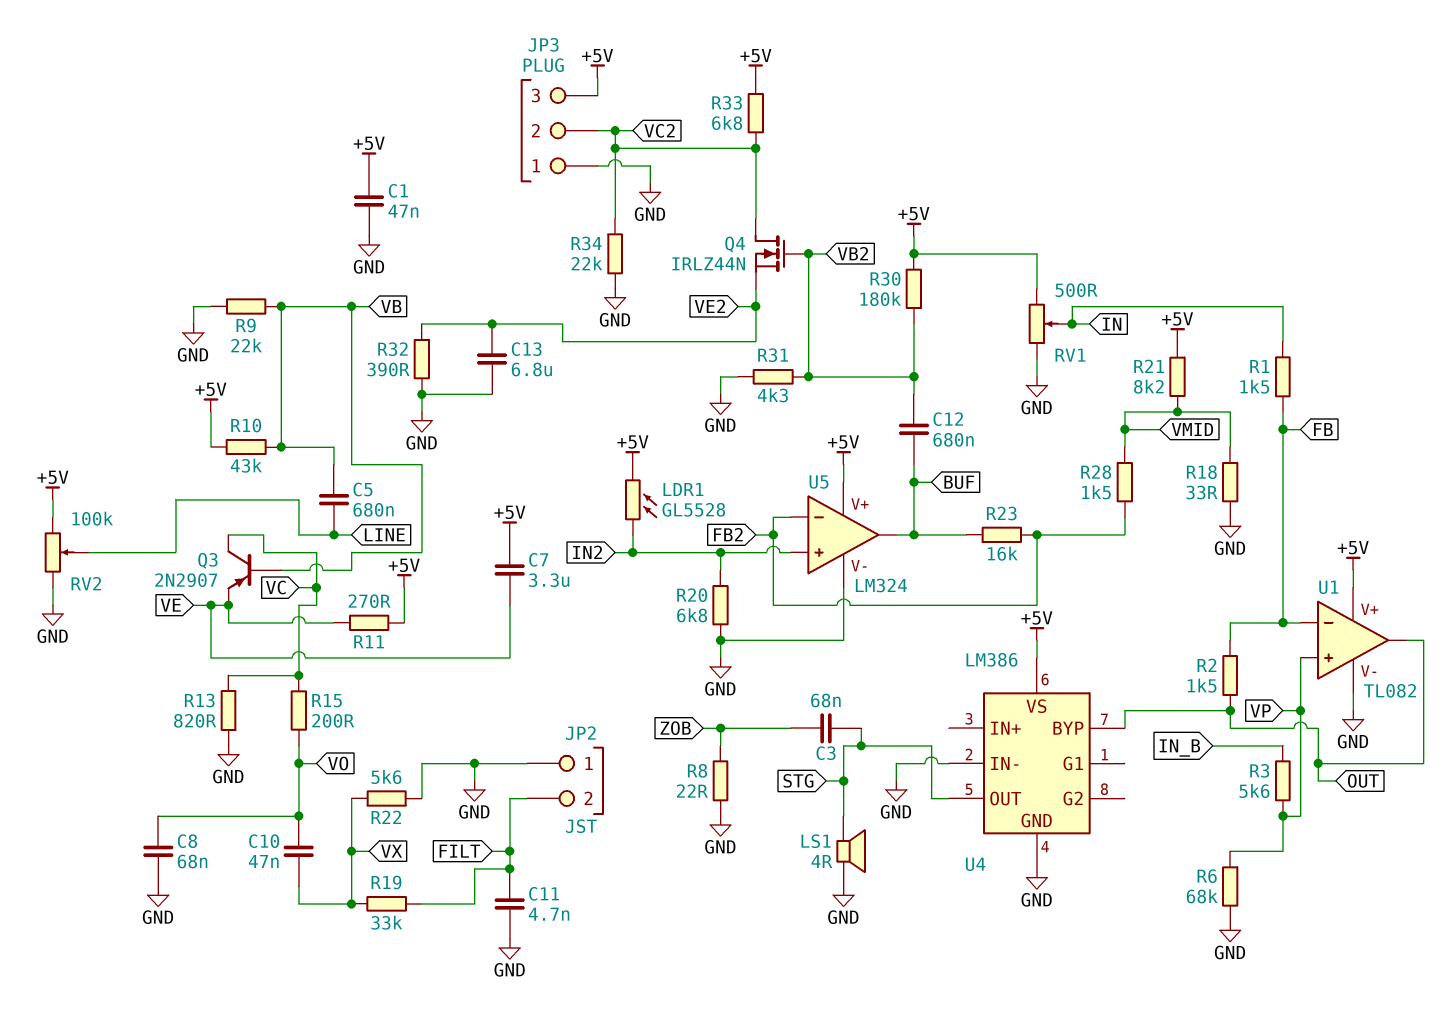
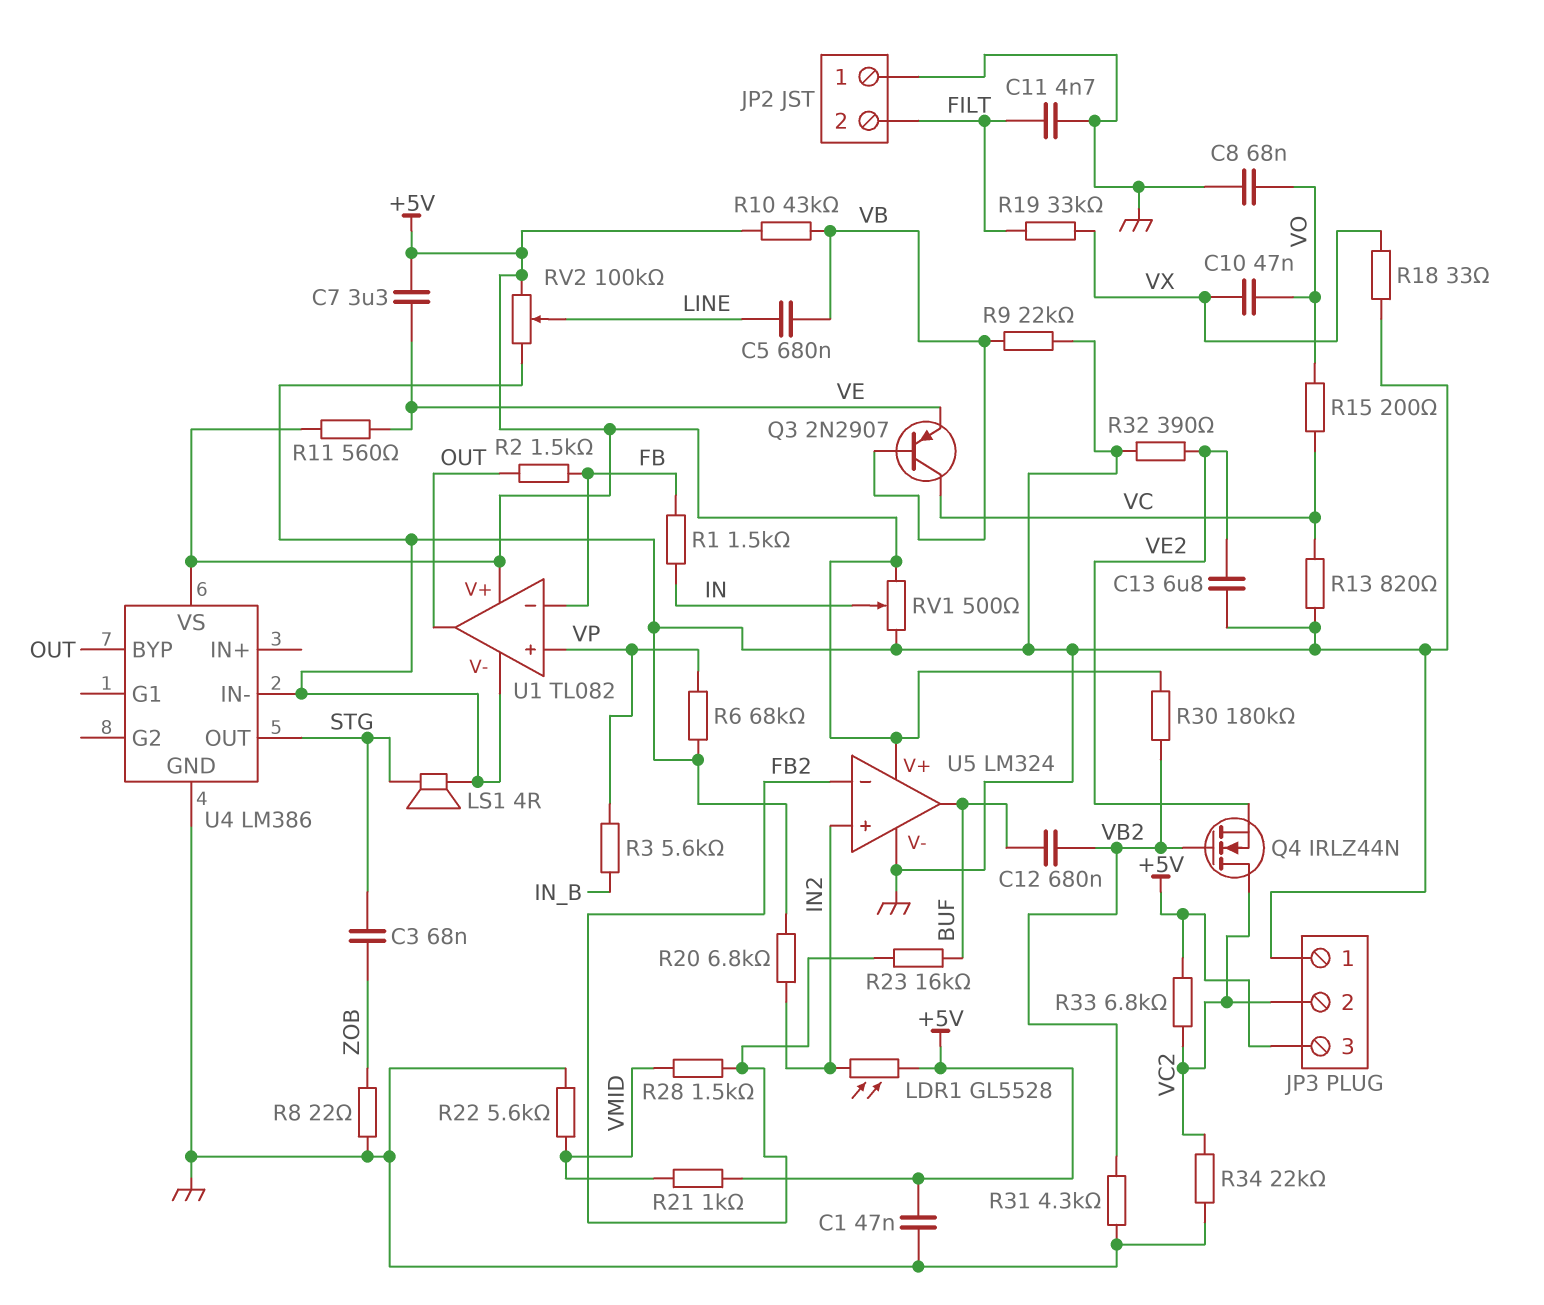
R11: 270 (+5V, VE) -> 560 (+5V, VE)
R18: 33 (GND, VMID) -> 33 (GND, VX)
R21: 8.2k (+5V, VMID) -> 1k (+5V, VMID)
R22: 5.6k (GND, VX) -> 5.6k (GND, VMID)

